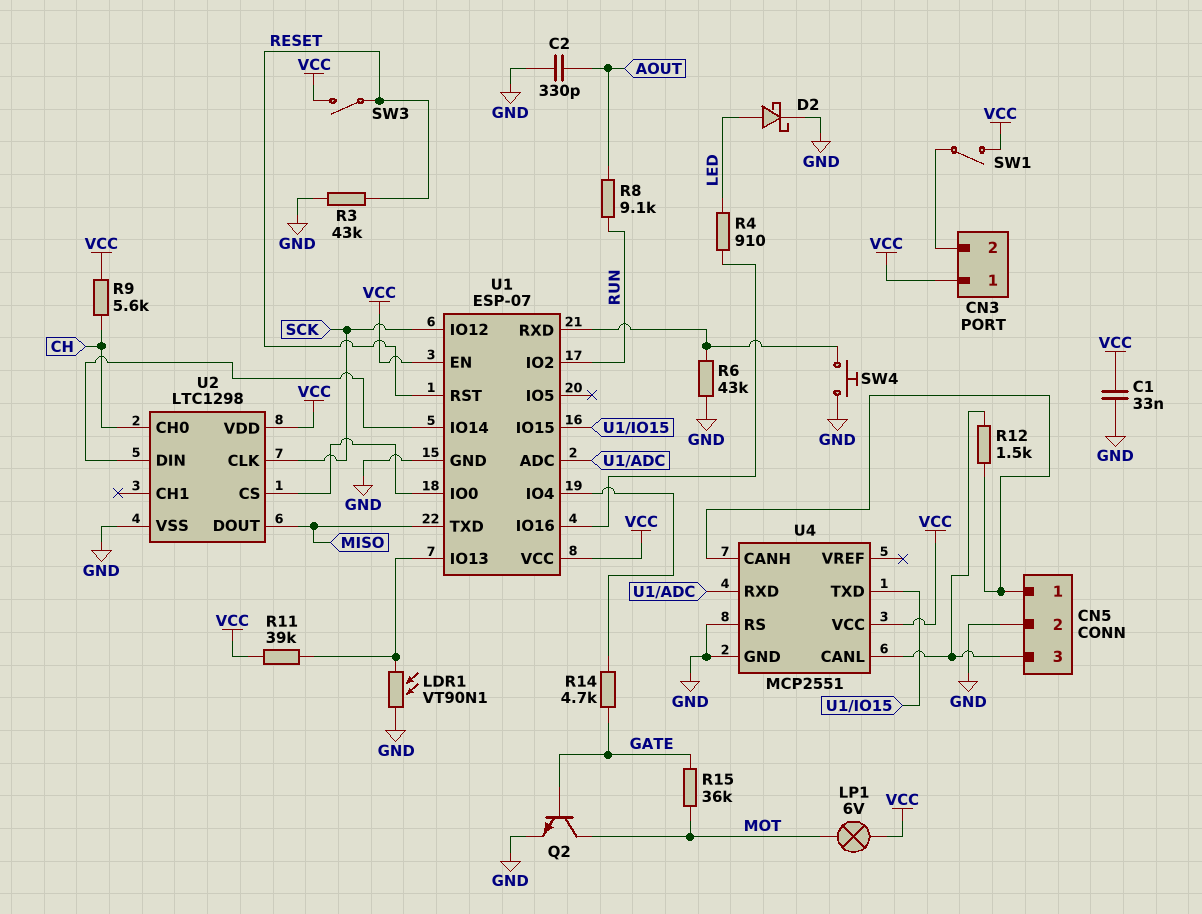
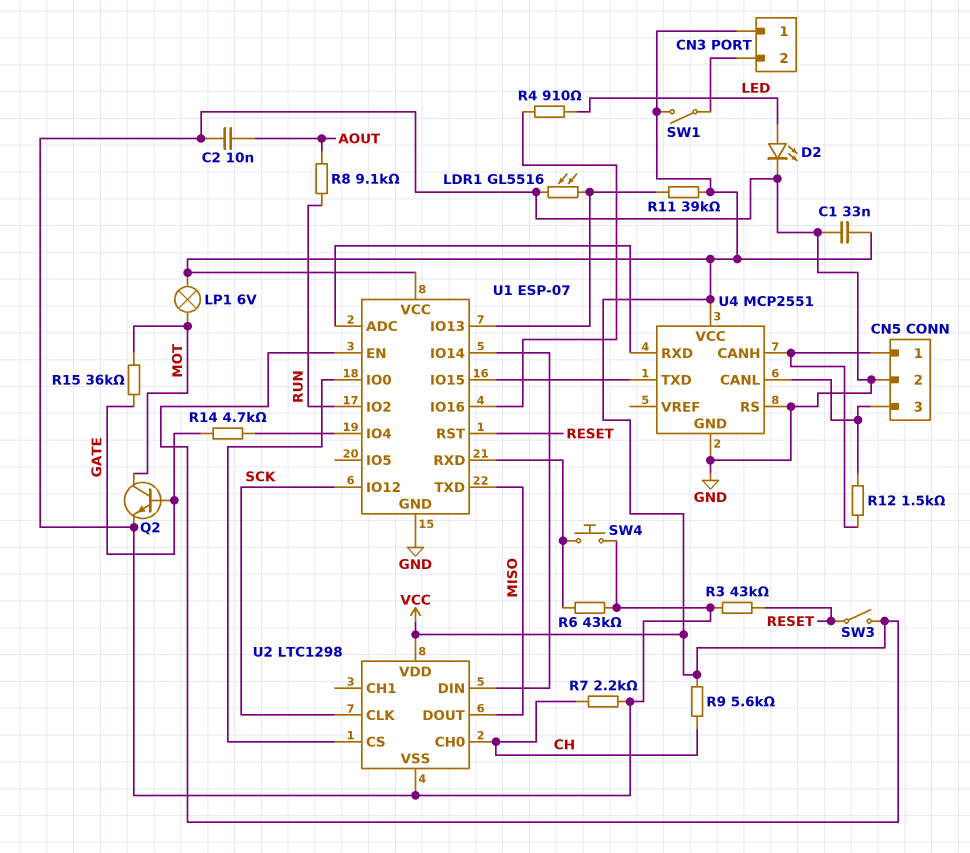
C2: 330pF (AOUT, GND) -> 10nF (AOUT, GND)
D2: schottky (A LED, K GND) -> LED (A LED, K GND)
LDR1: VT90N1 (GND, U1/IO13) -> GL5516 (GND, U1/IO13)
R7: none -> 2.2k (CH, GND)

